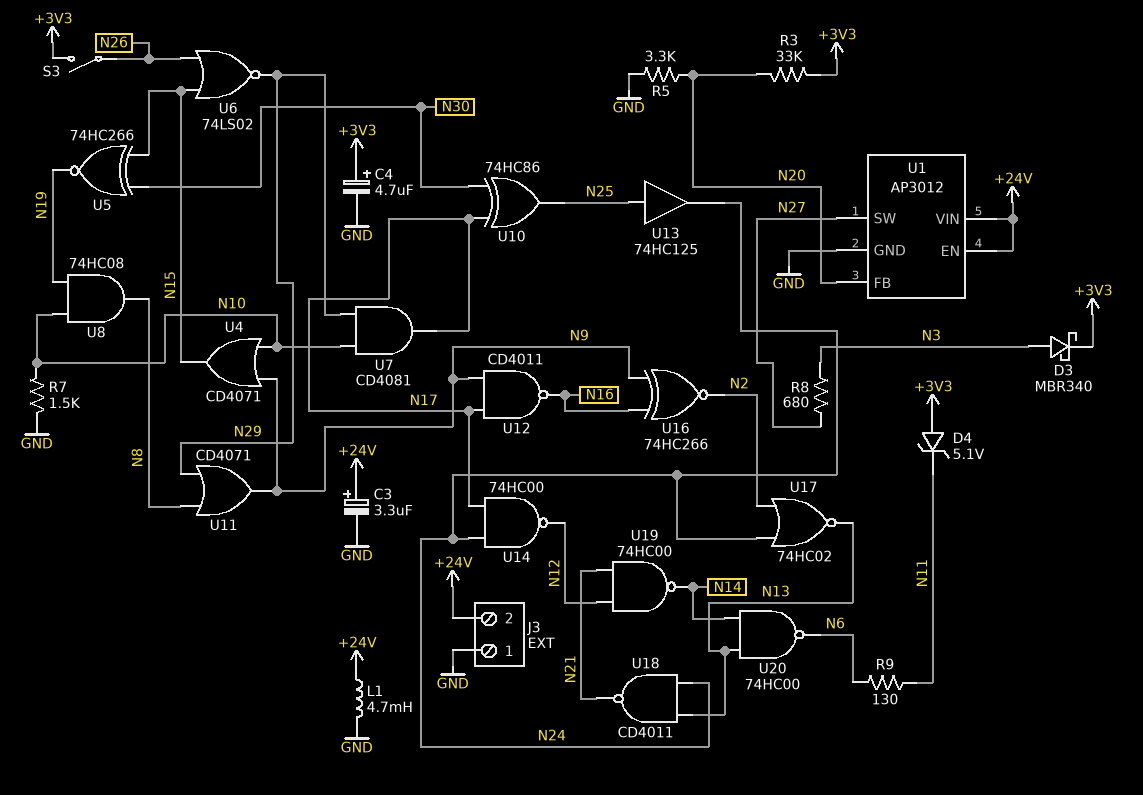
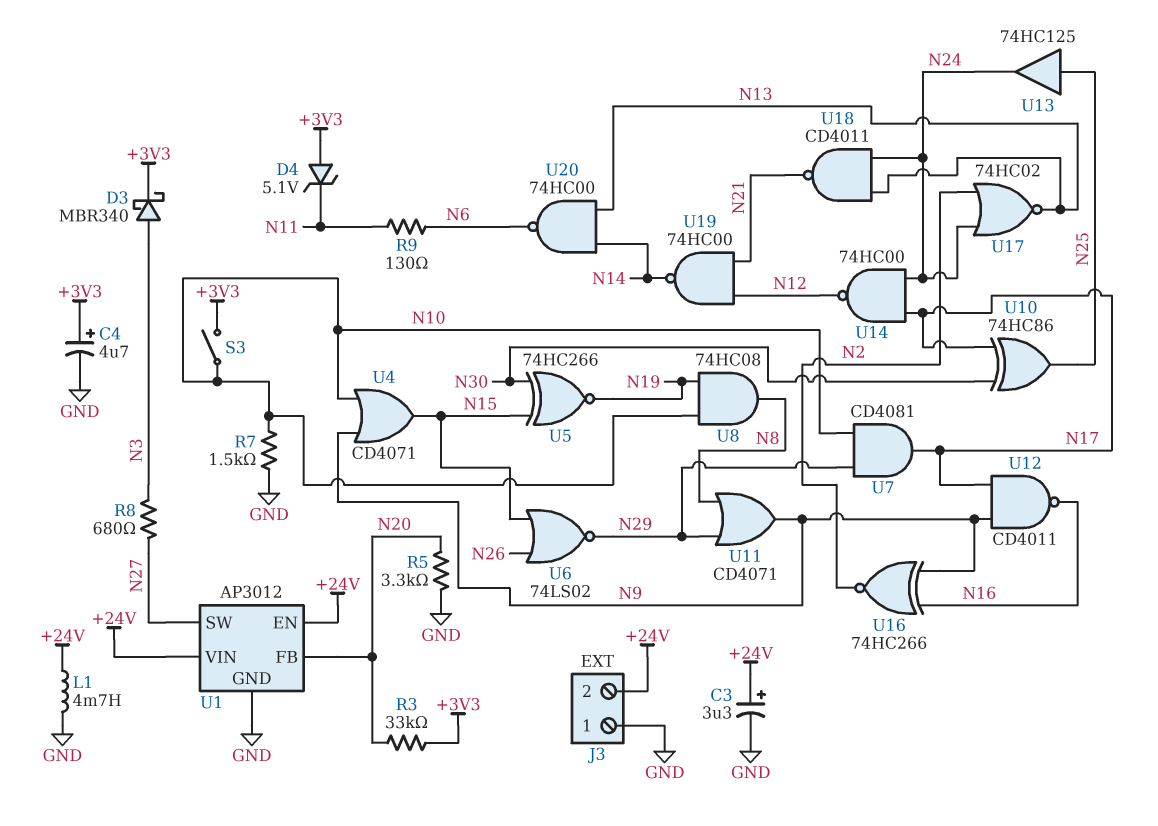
S3: switch (+3V3, N26) -> switch (+3V3, N10)

